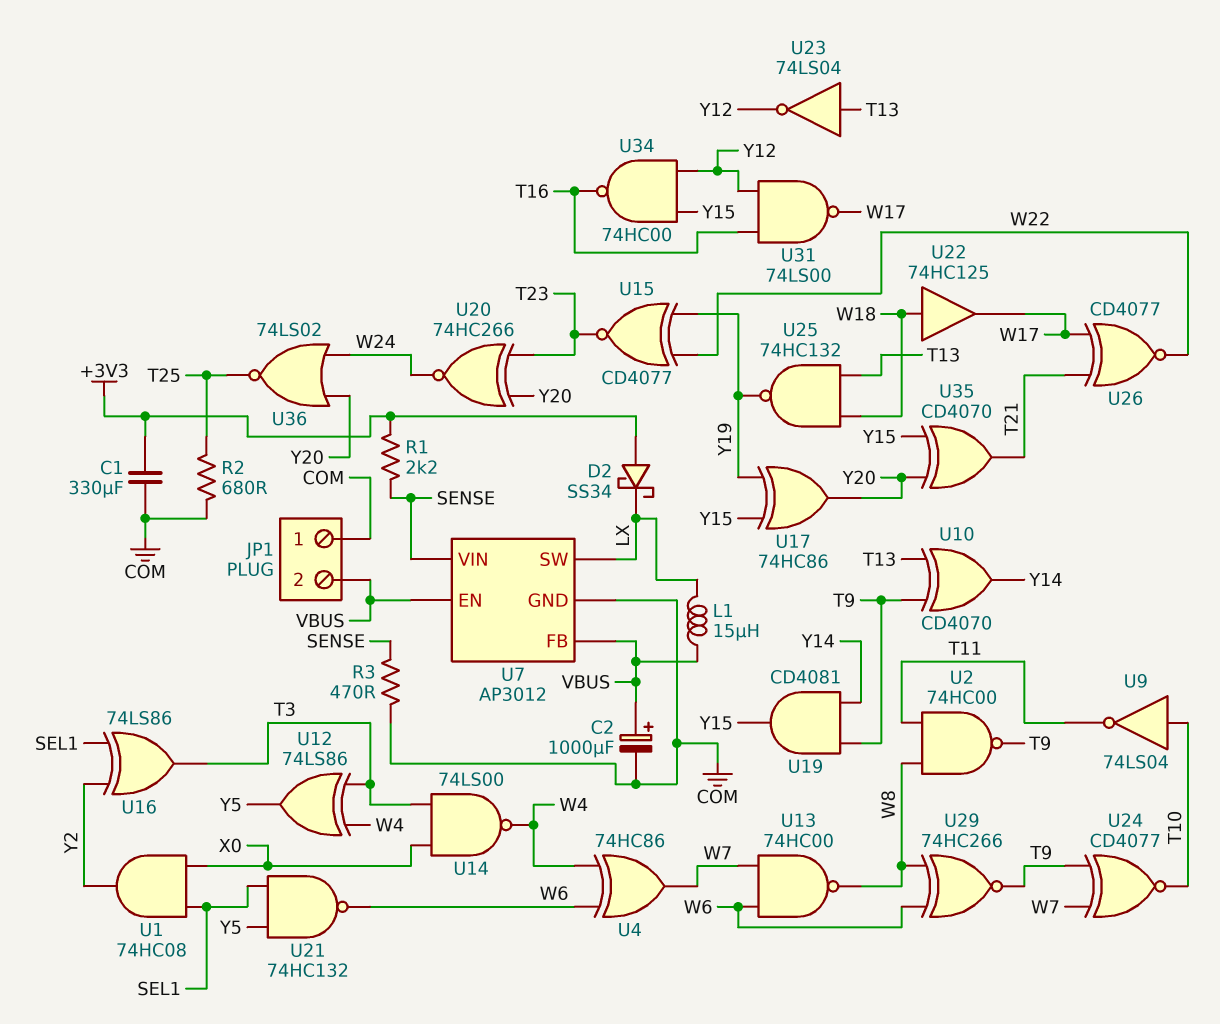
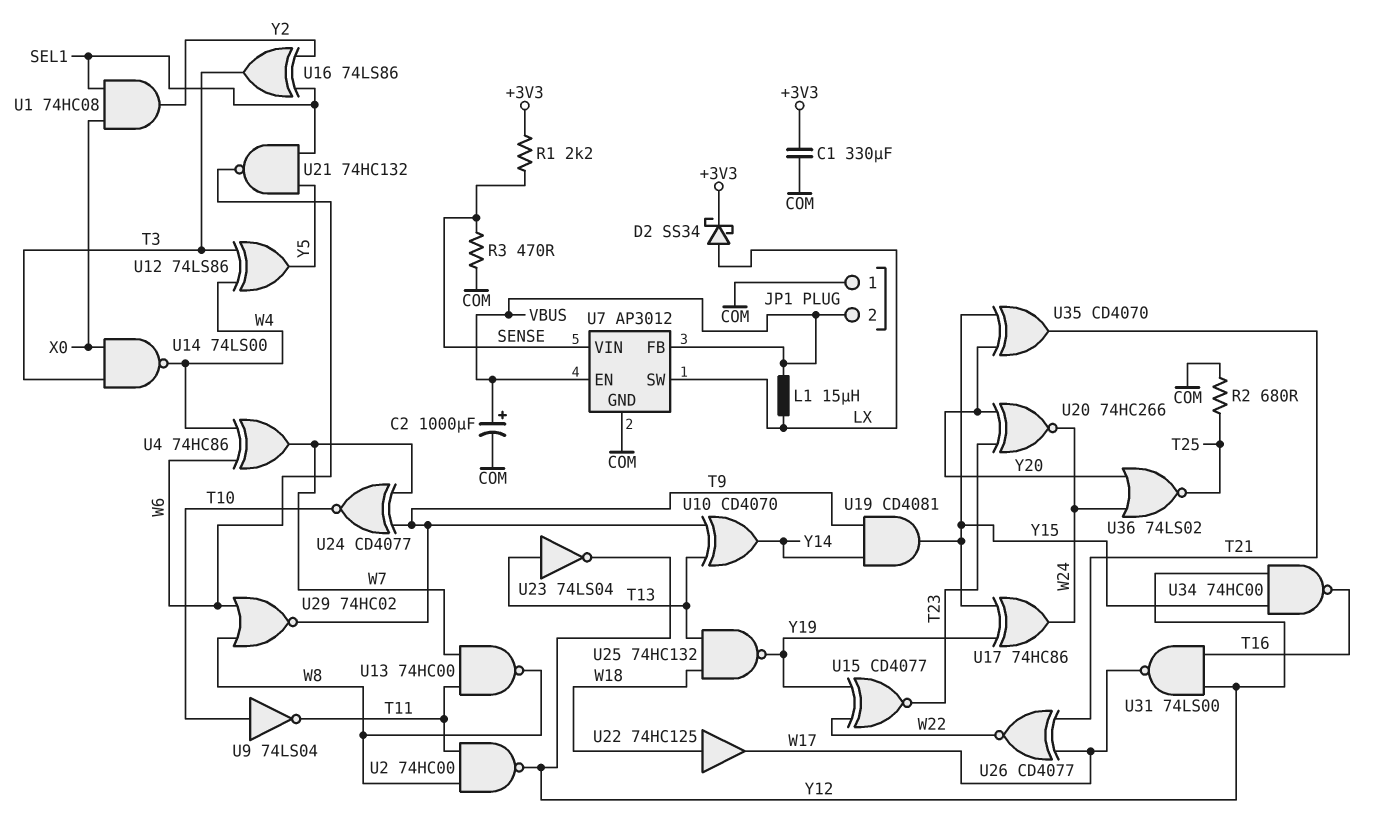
D2: schottky SS34 (A +3V3, K LX) -> schottky SS34 (A LX, K +3V3)
U2: NAND 74HC00 (in T11, in W8, out T9) -> NAND 74HC00 (in T11, in W8, out Y12)
U13: NAND 74HC00 (in W6, in W7, out W8) -> NAND 74HC00 (in T11, in W7, out W8)
U17: XOR 74HC86 (in Y15, in Y19, out Y20) -> XOR 74HC86 (in Y15, in Y19, out W24)
U29: XNOR 74HC266 (in W6, in W8, out T9) -> NOR 74HC02 (in W6, in W8, out T9)

